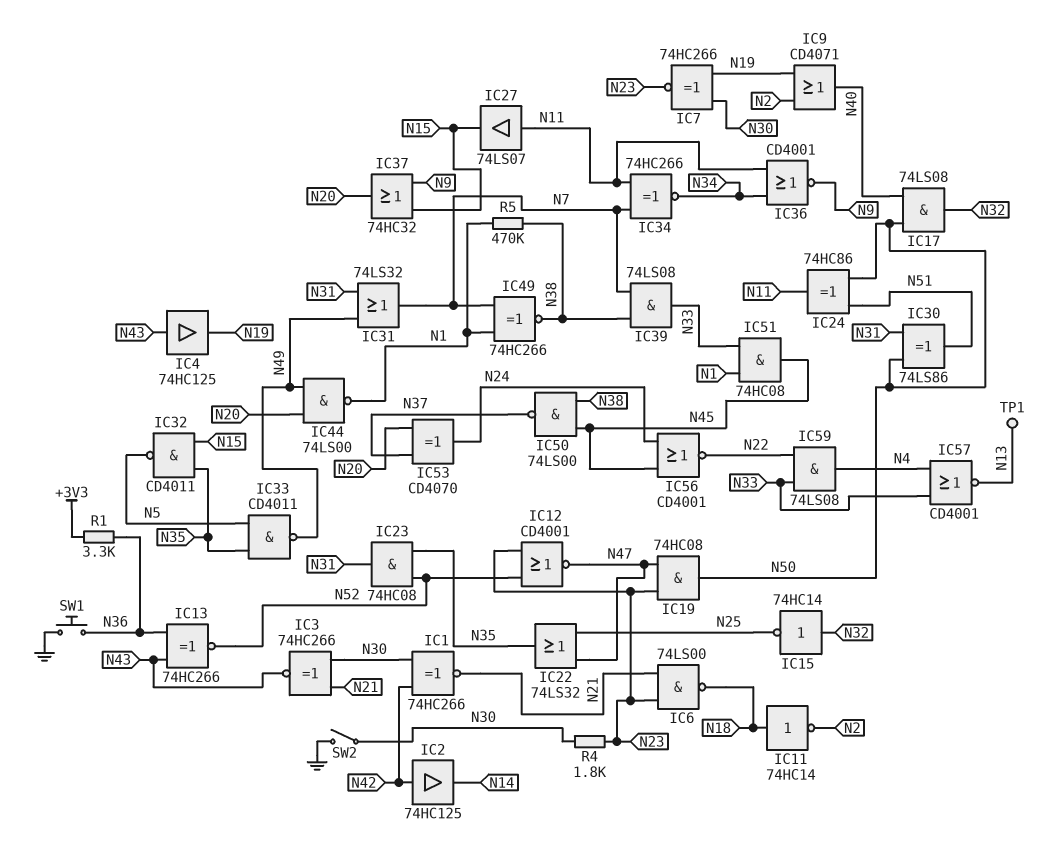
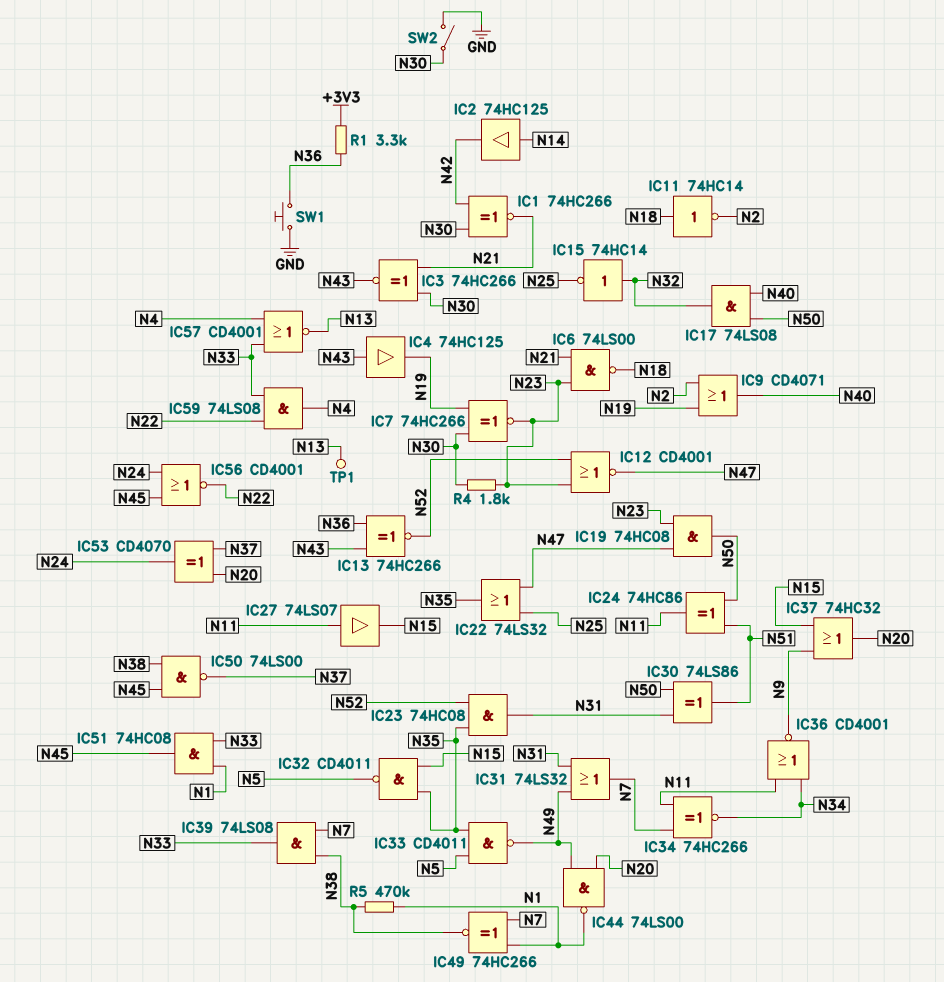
IC2: buffer 74HC125 (in N42, out N14) -> buffer 74HC125 (in N14, out N42)

